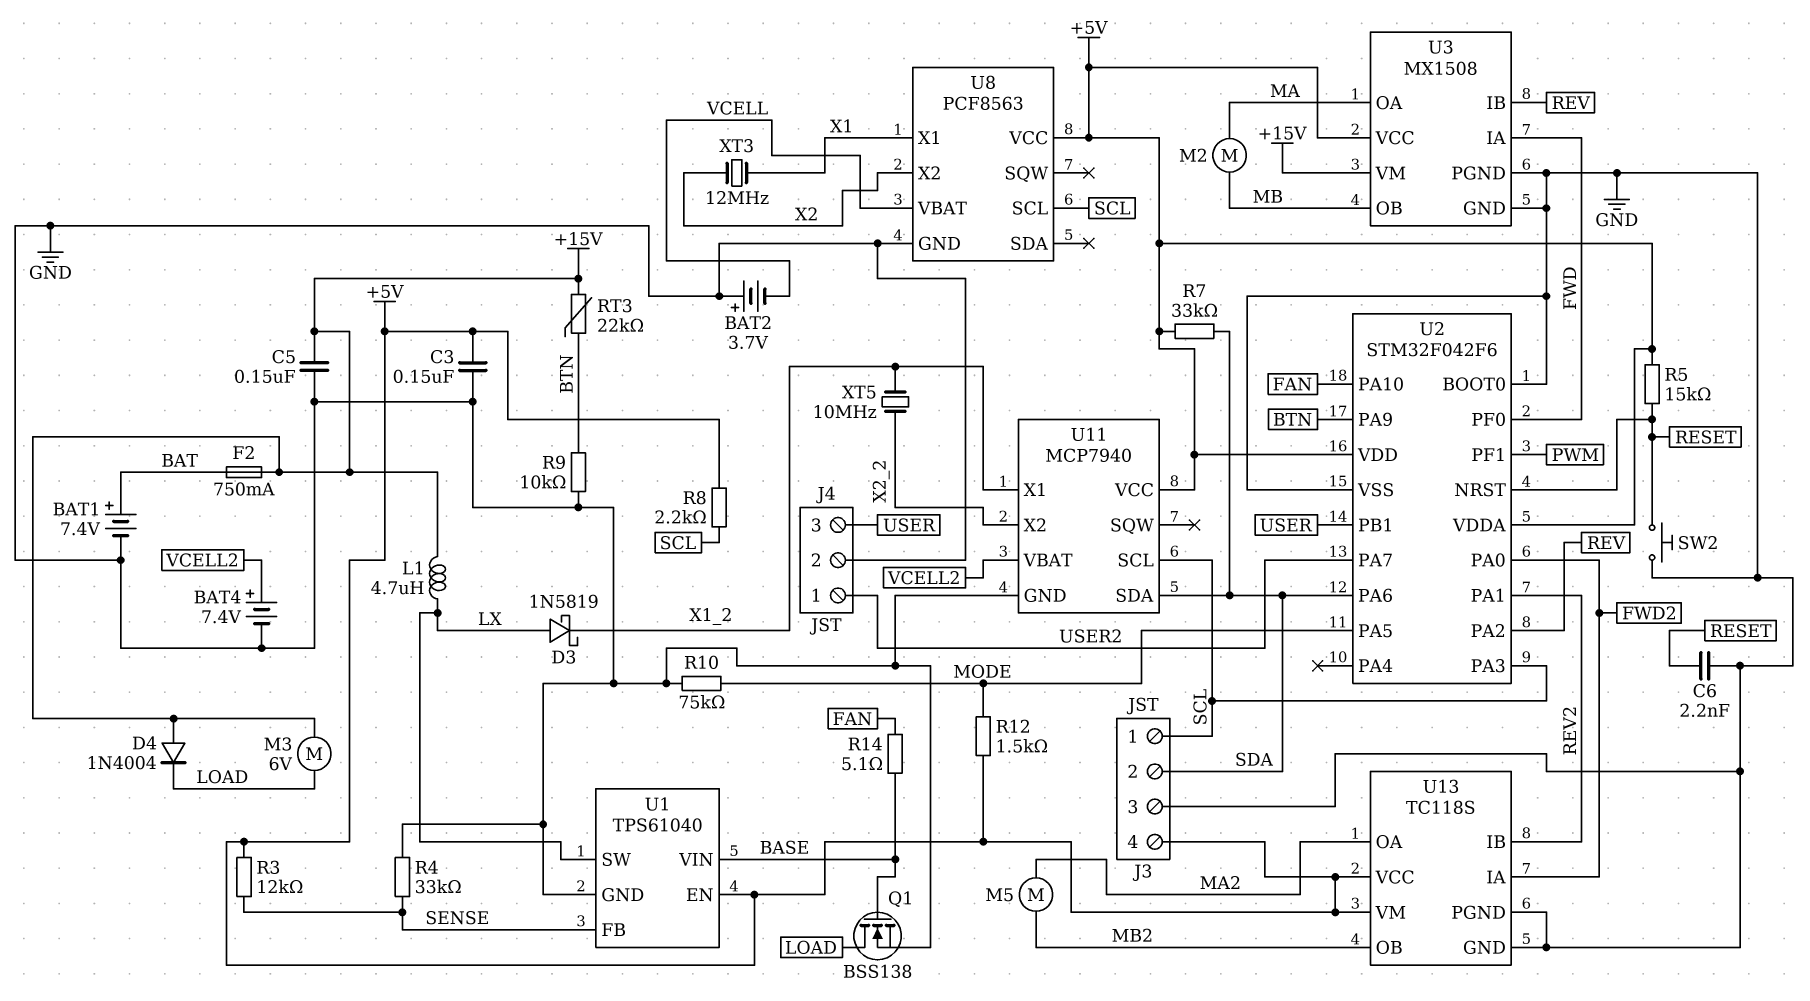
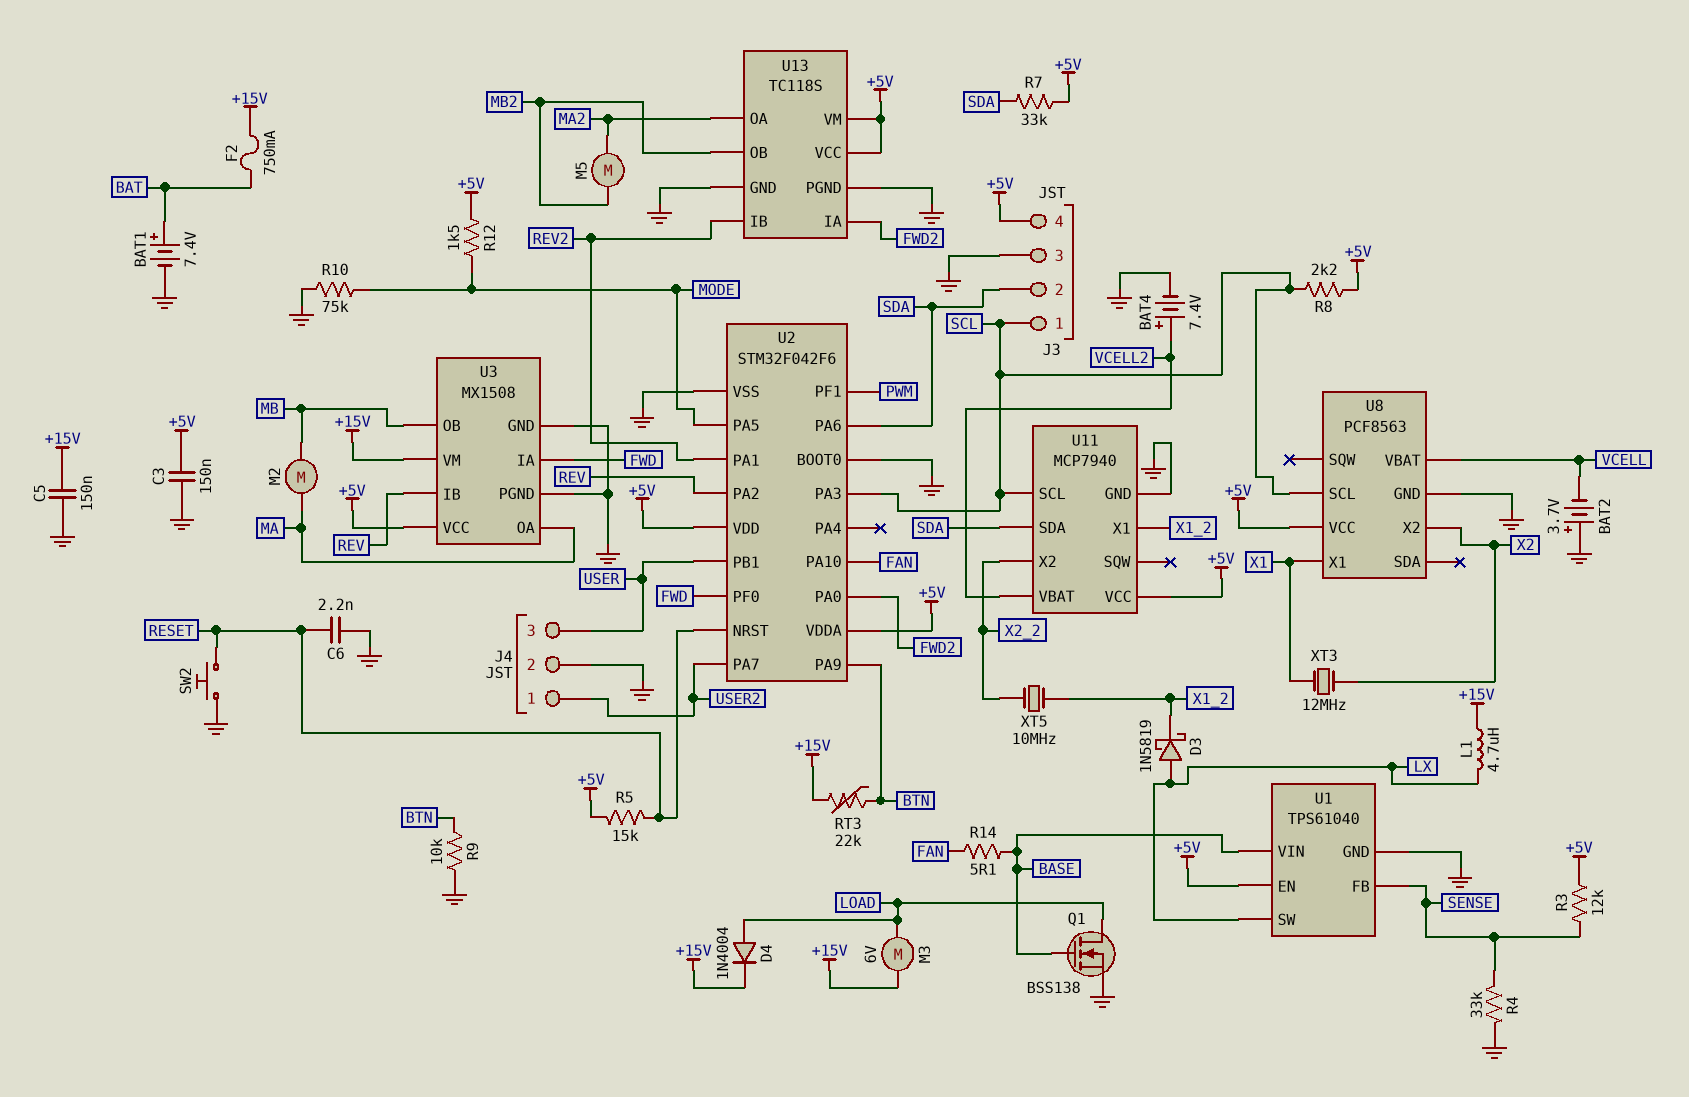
D4: diode 1N4004 (A +15V, K LOAD) -> diode 1N4004 (A LOAD, K +15V)

